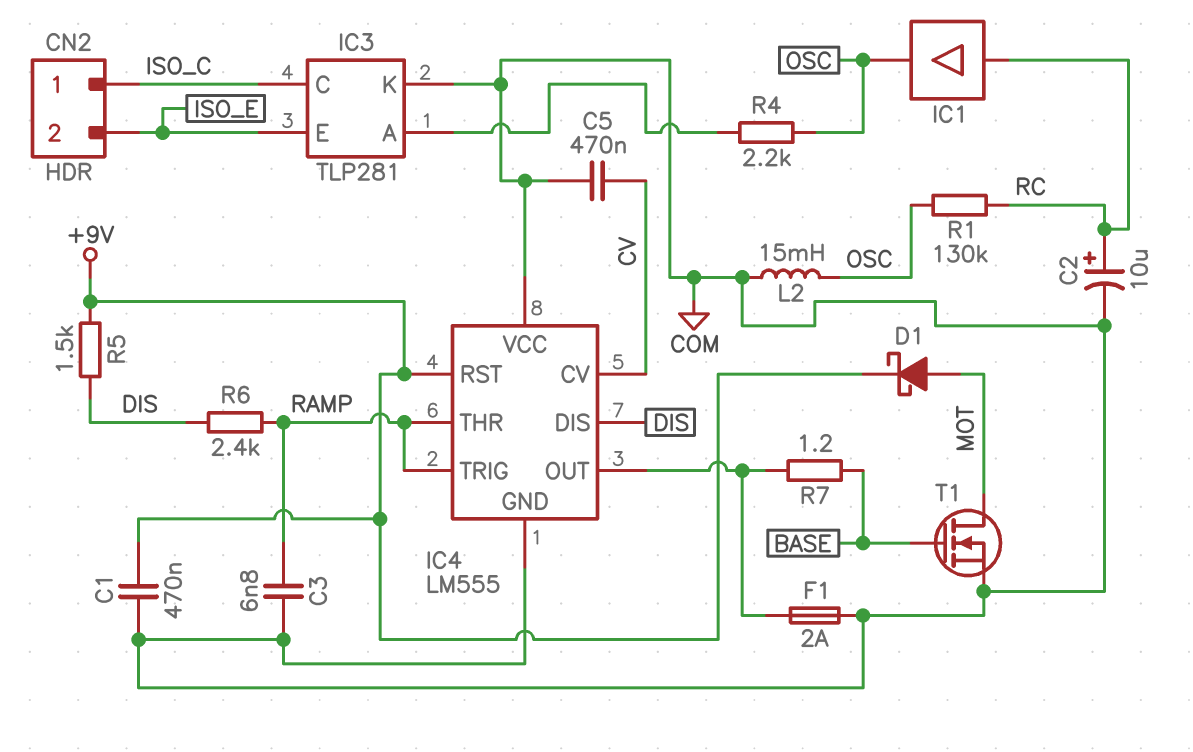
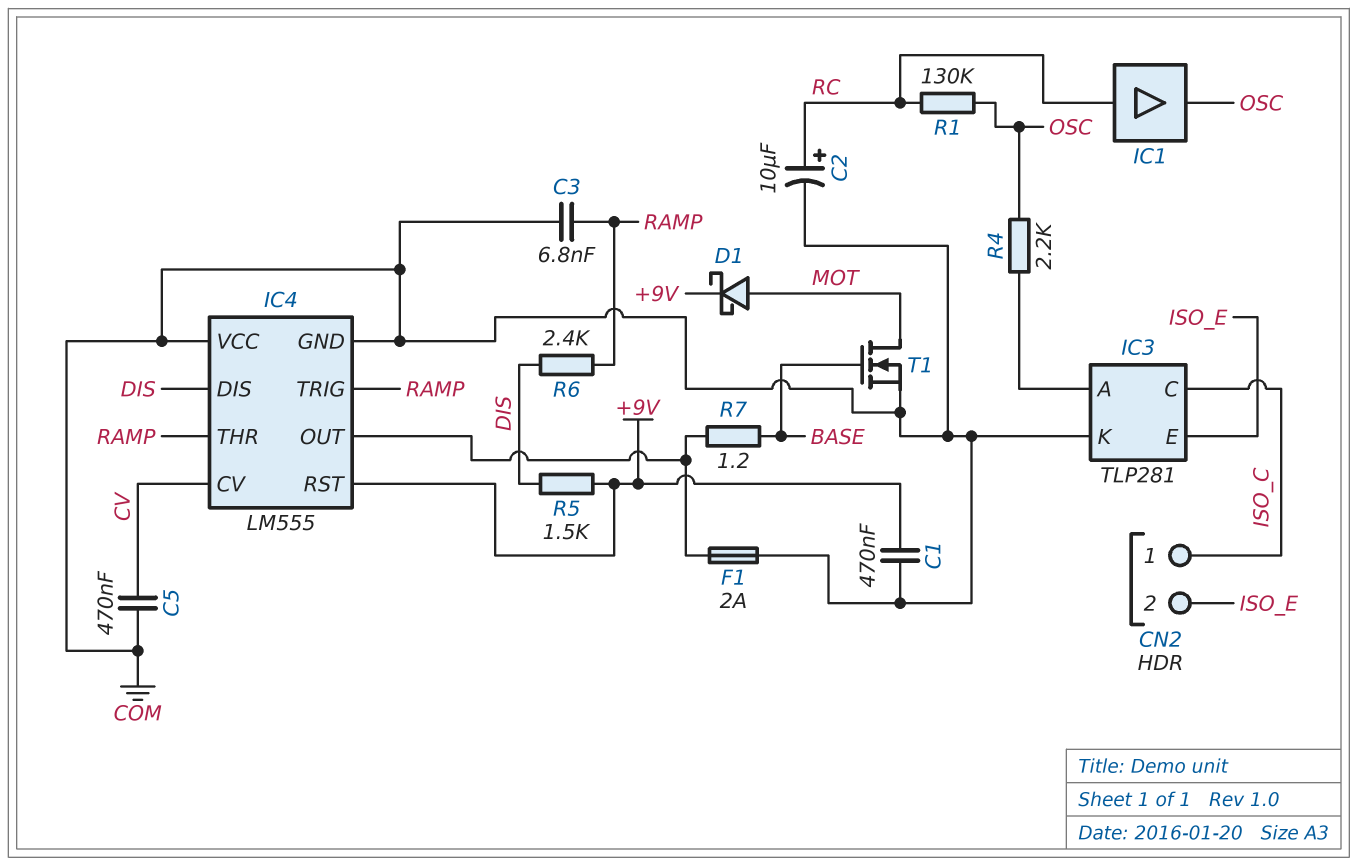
L2: 15mH (COM, OSC) -> none

